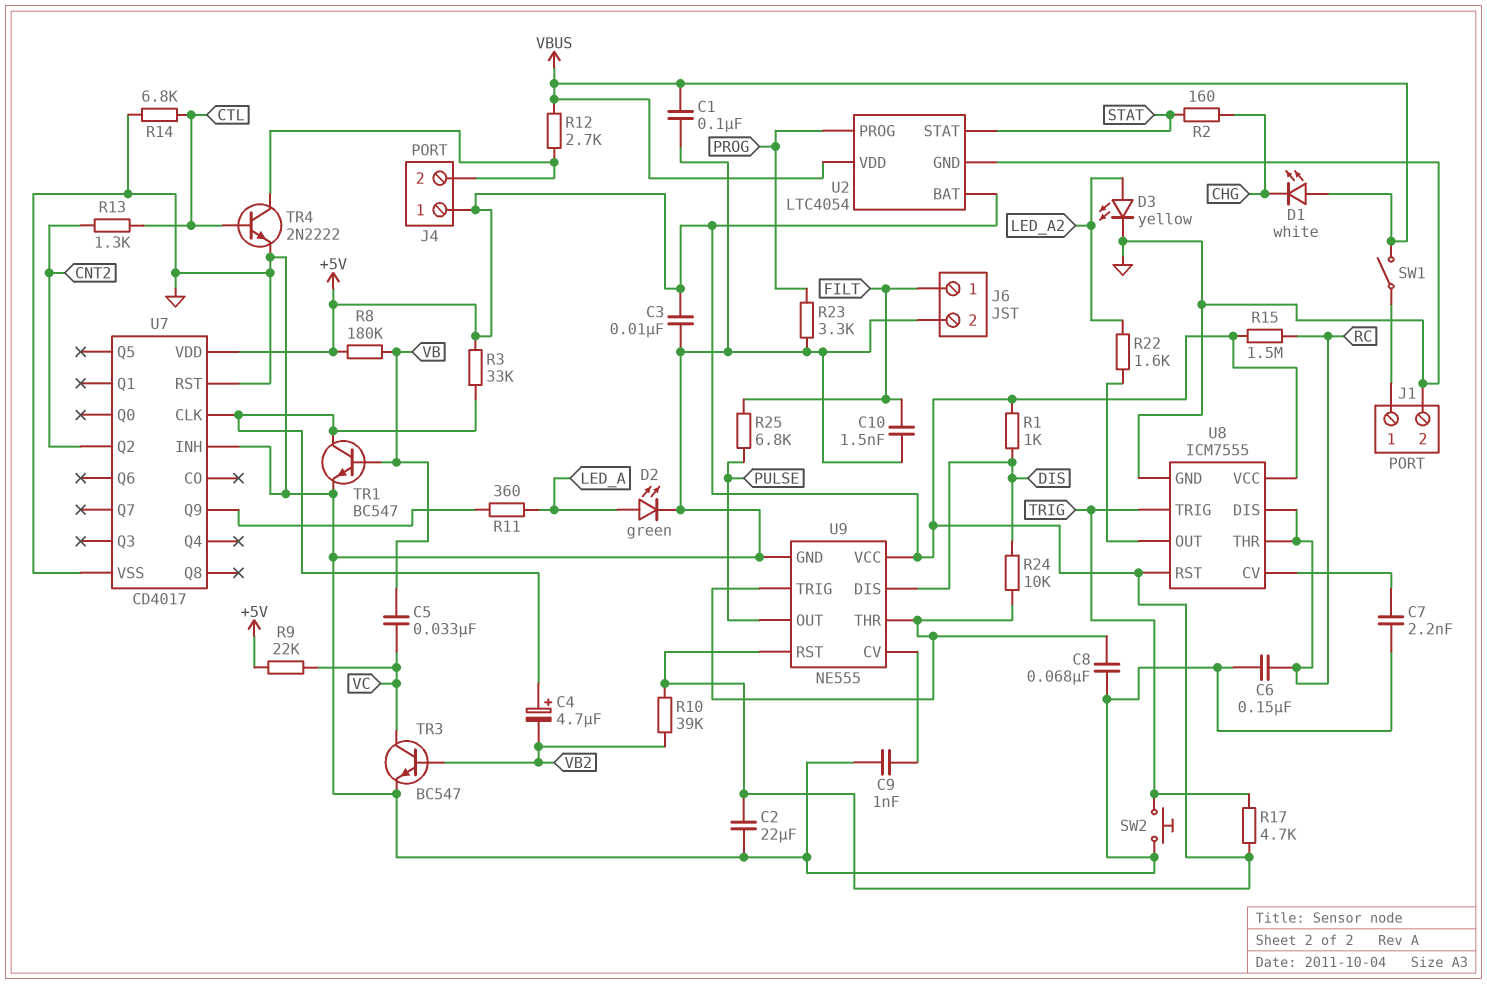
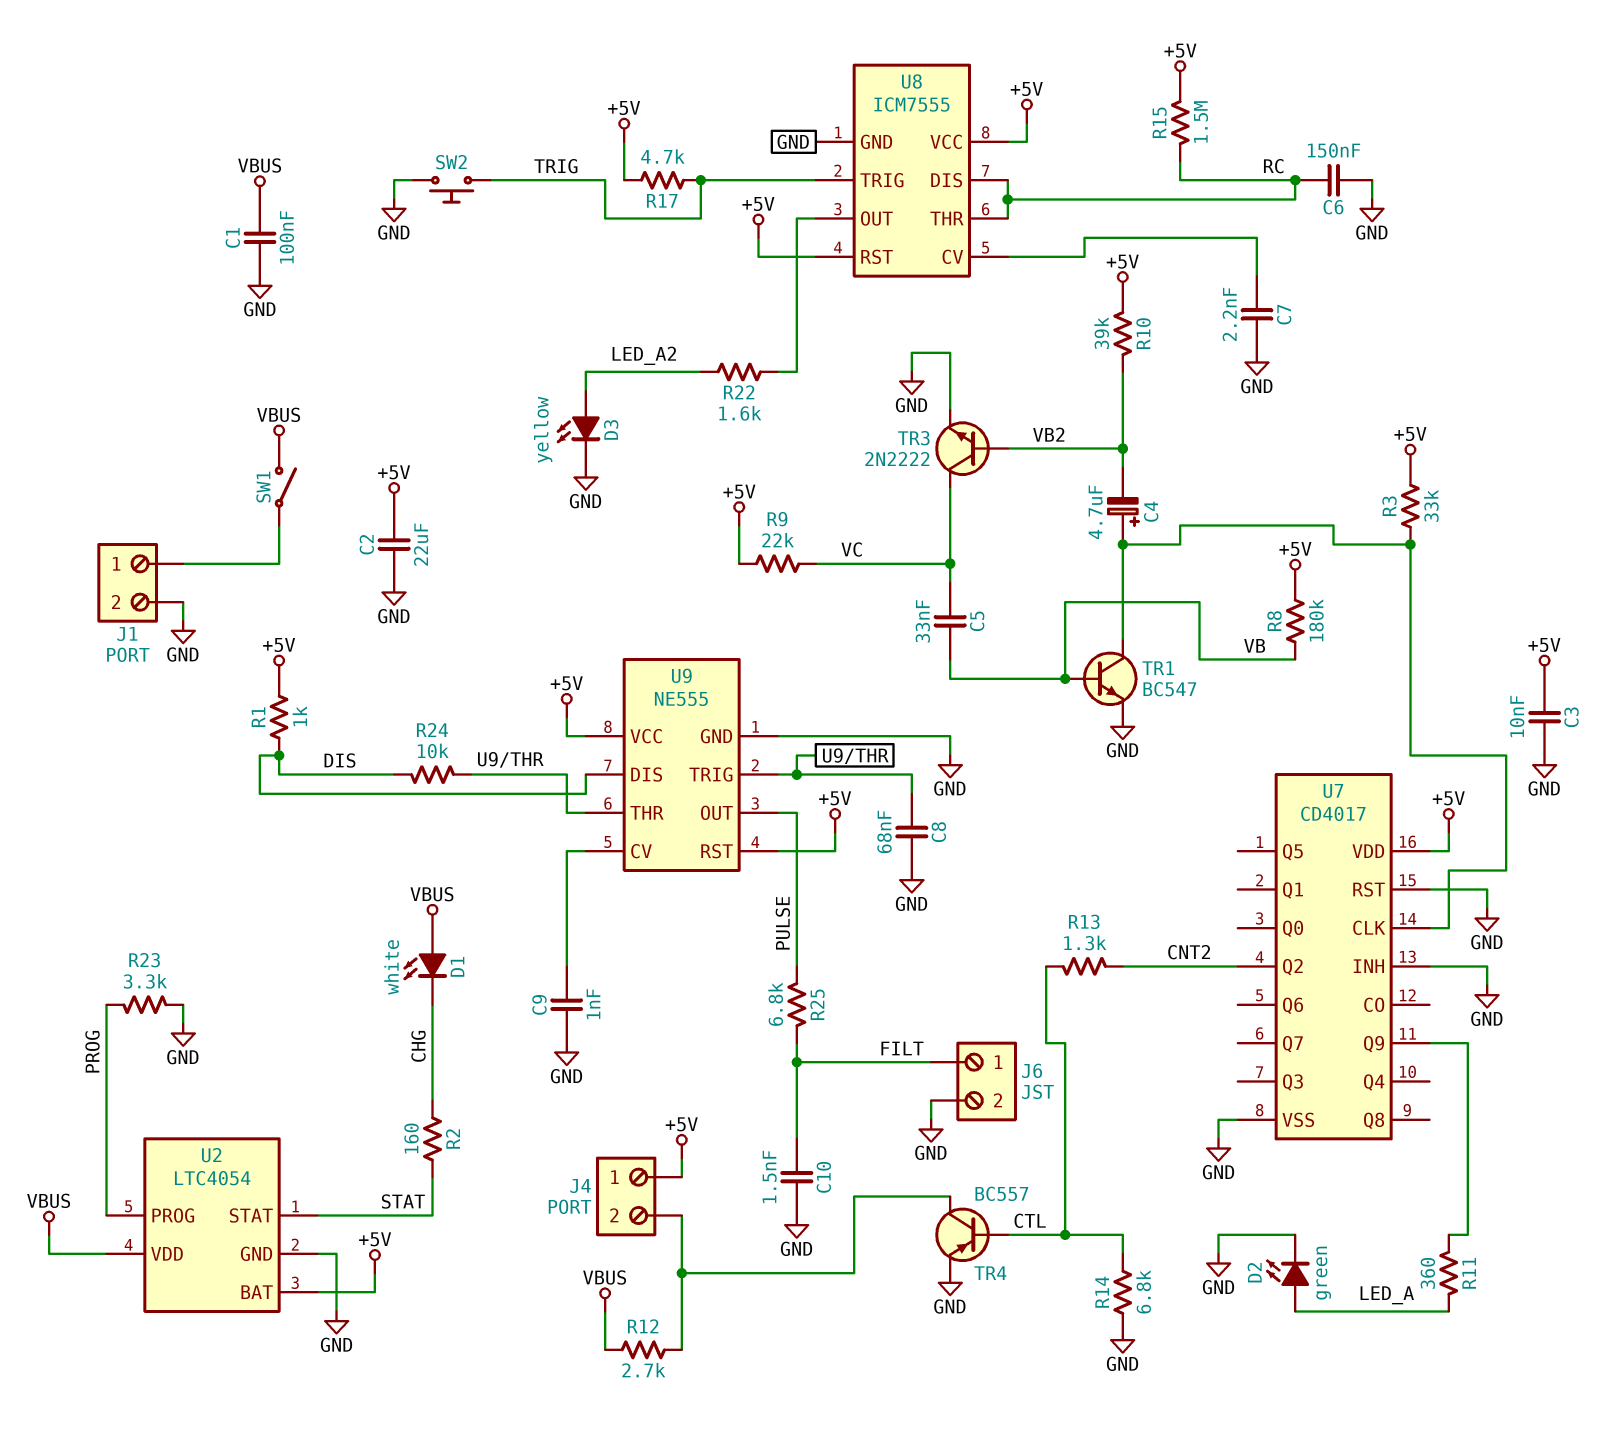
TR3: NPN BC547 (B VB2, C VC, E GND) -> NPN 2N2222 (B VB2, C VC, E GND)
TR4: NPN 2N2222 (B CTL, C J4/2, E GND) -> PNP BC557 (B CTL, C J4/2, E GND)

